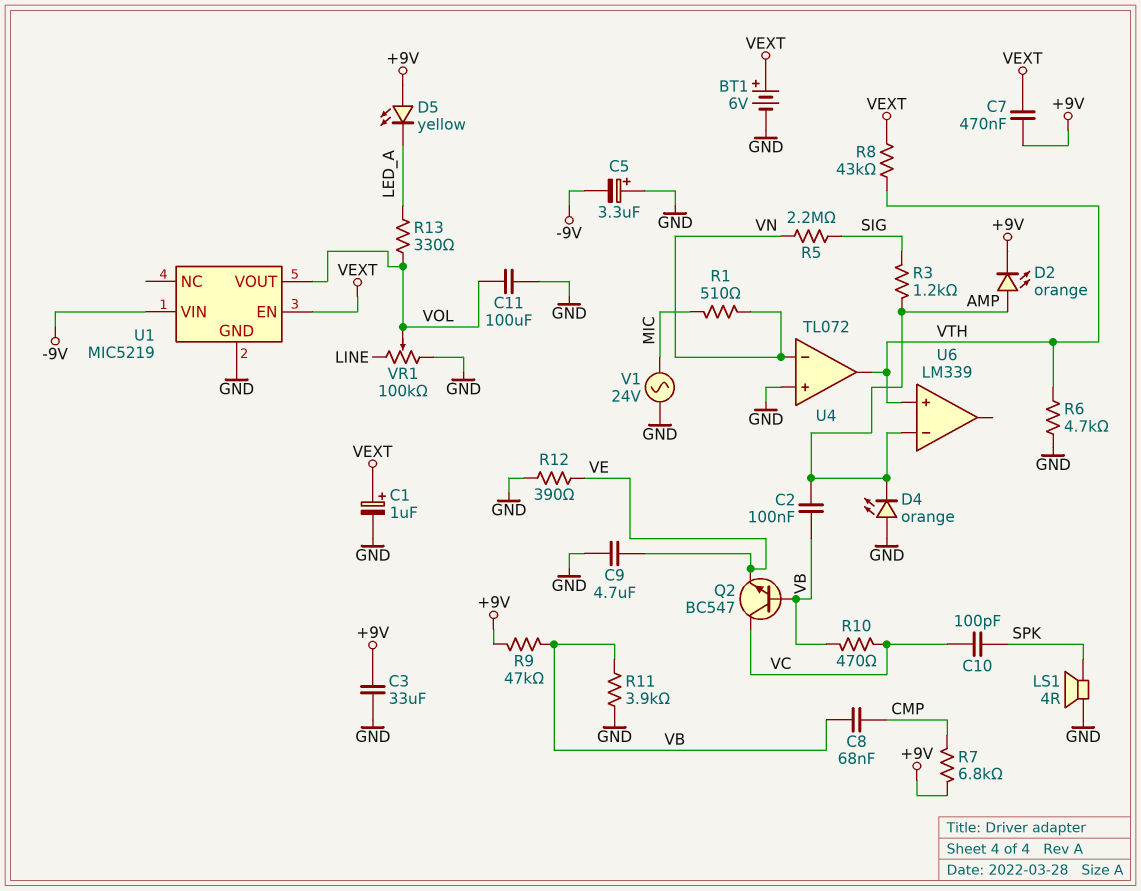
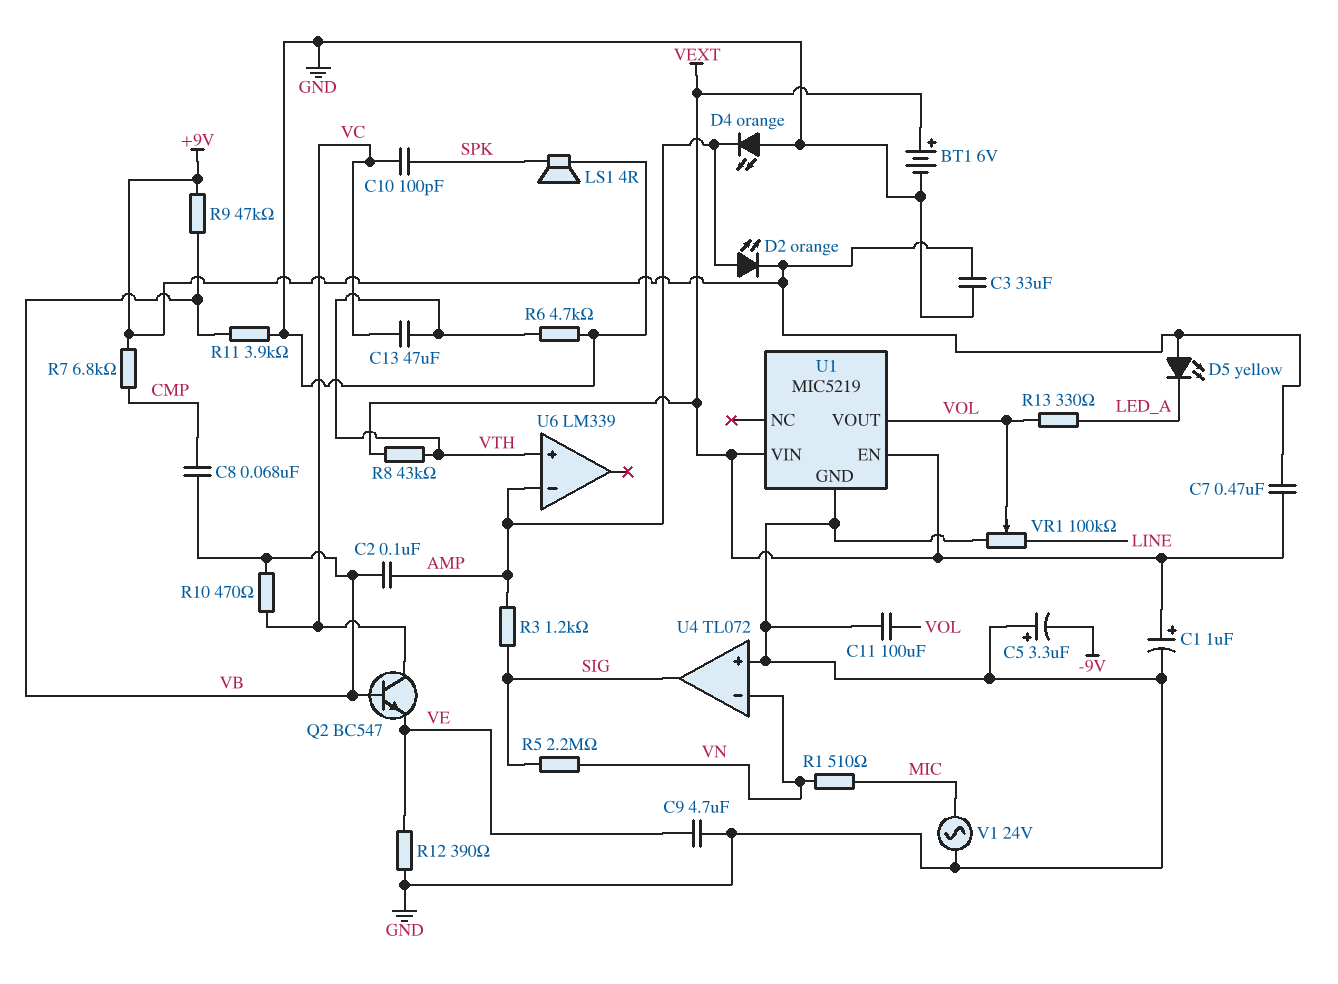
C13: none -> 47uF (VC, VTH)
U1 pin VIN: -9V -> VEXT
U4 pin out: VTH -> SIG

